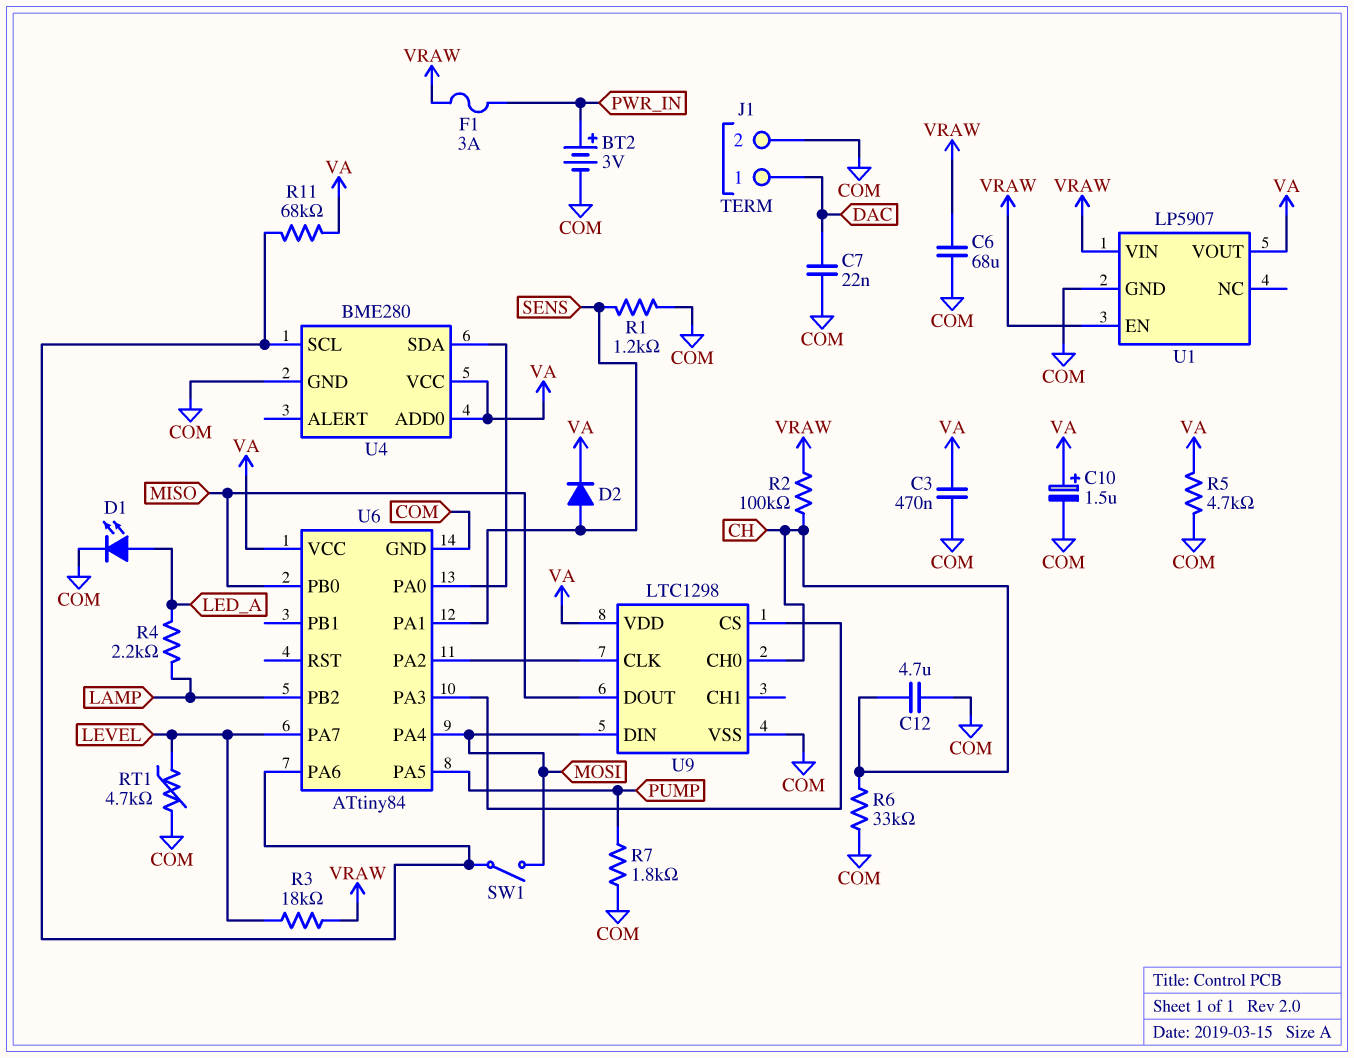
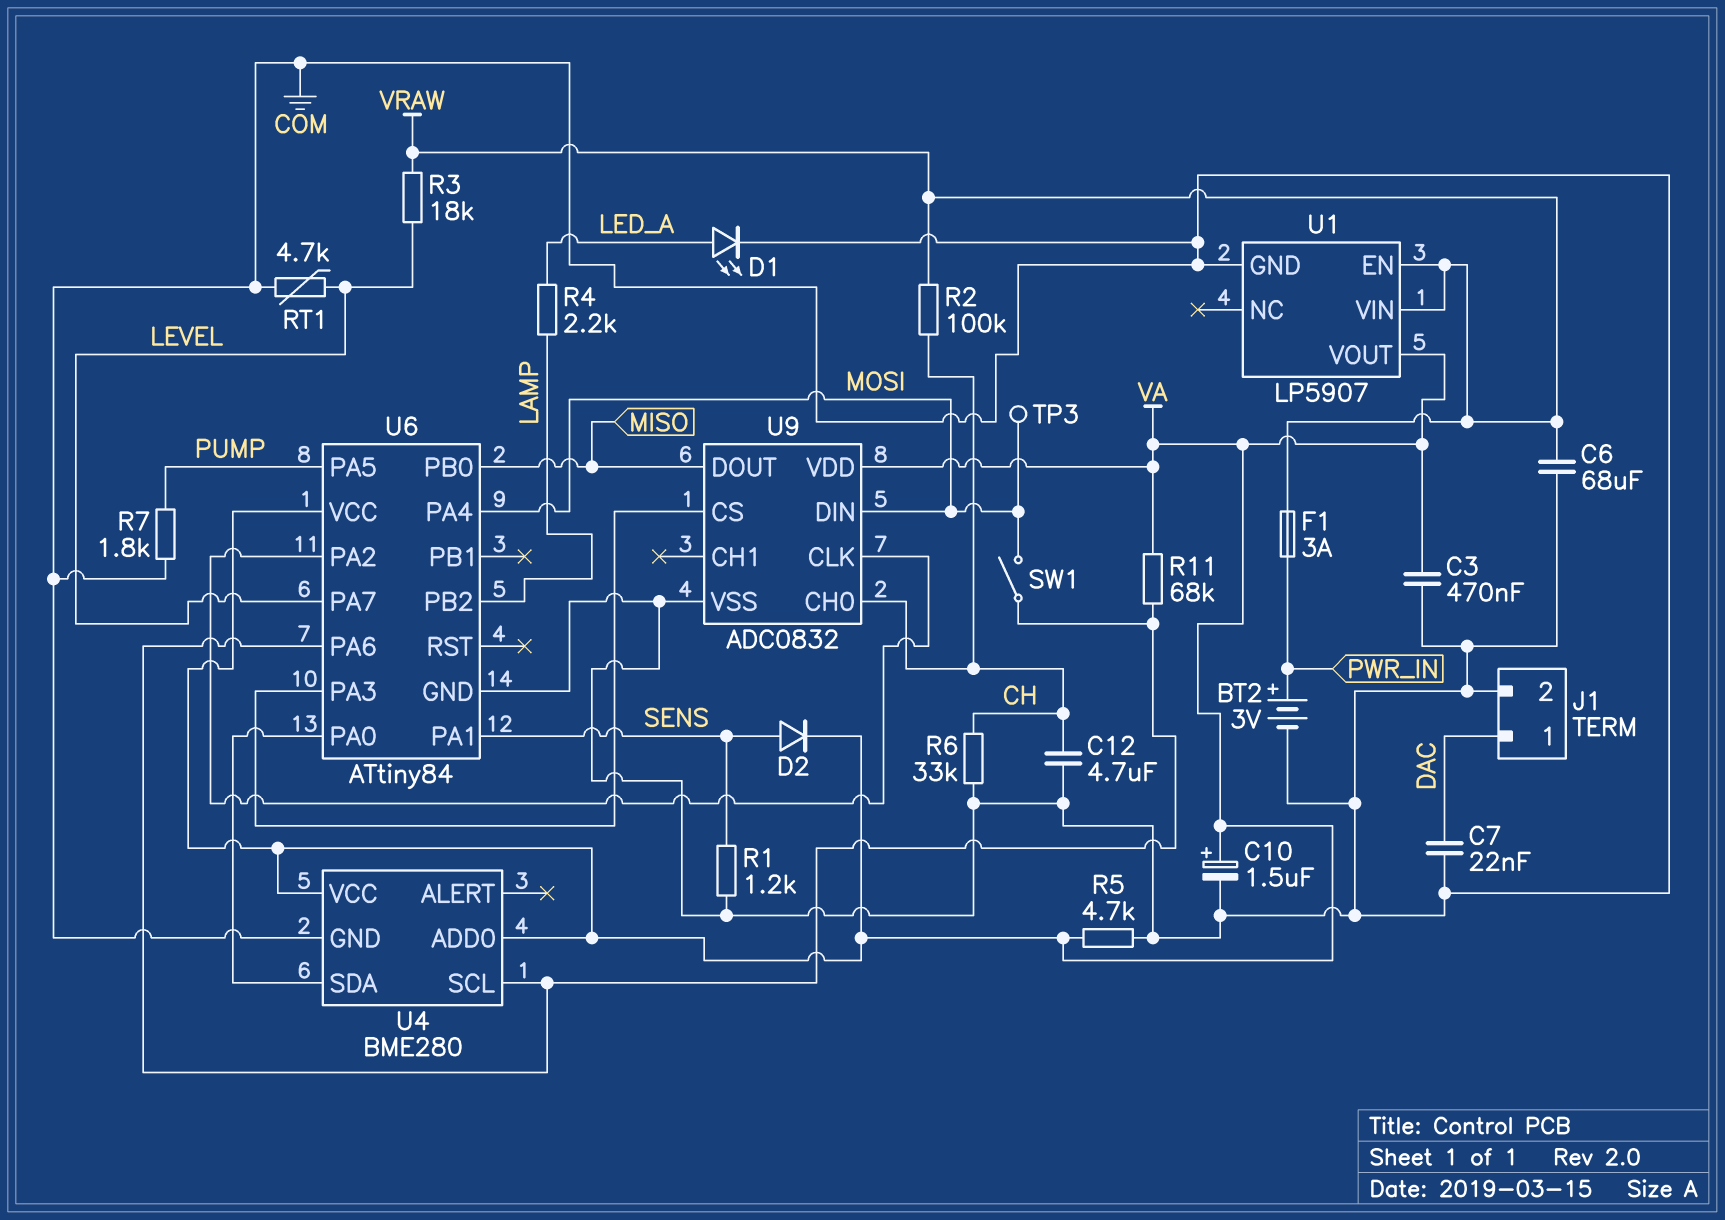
TP3: none -> test point (MOSI)
U9: LTC1298 -> ADC0832

